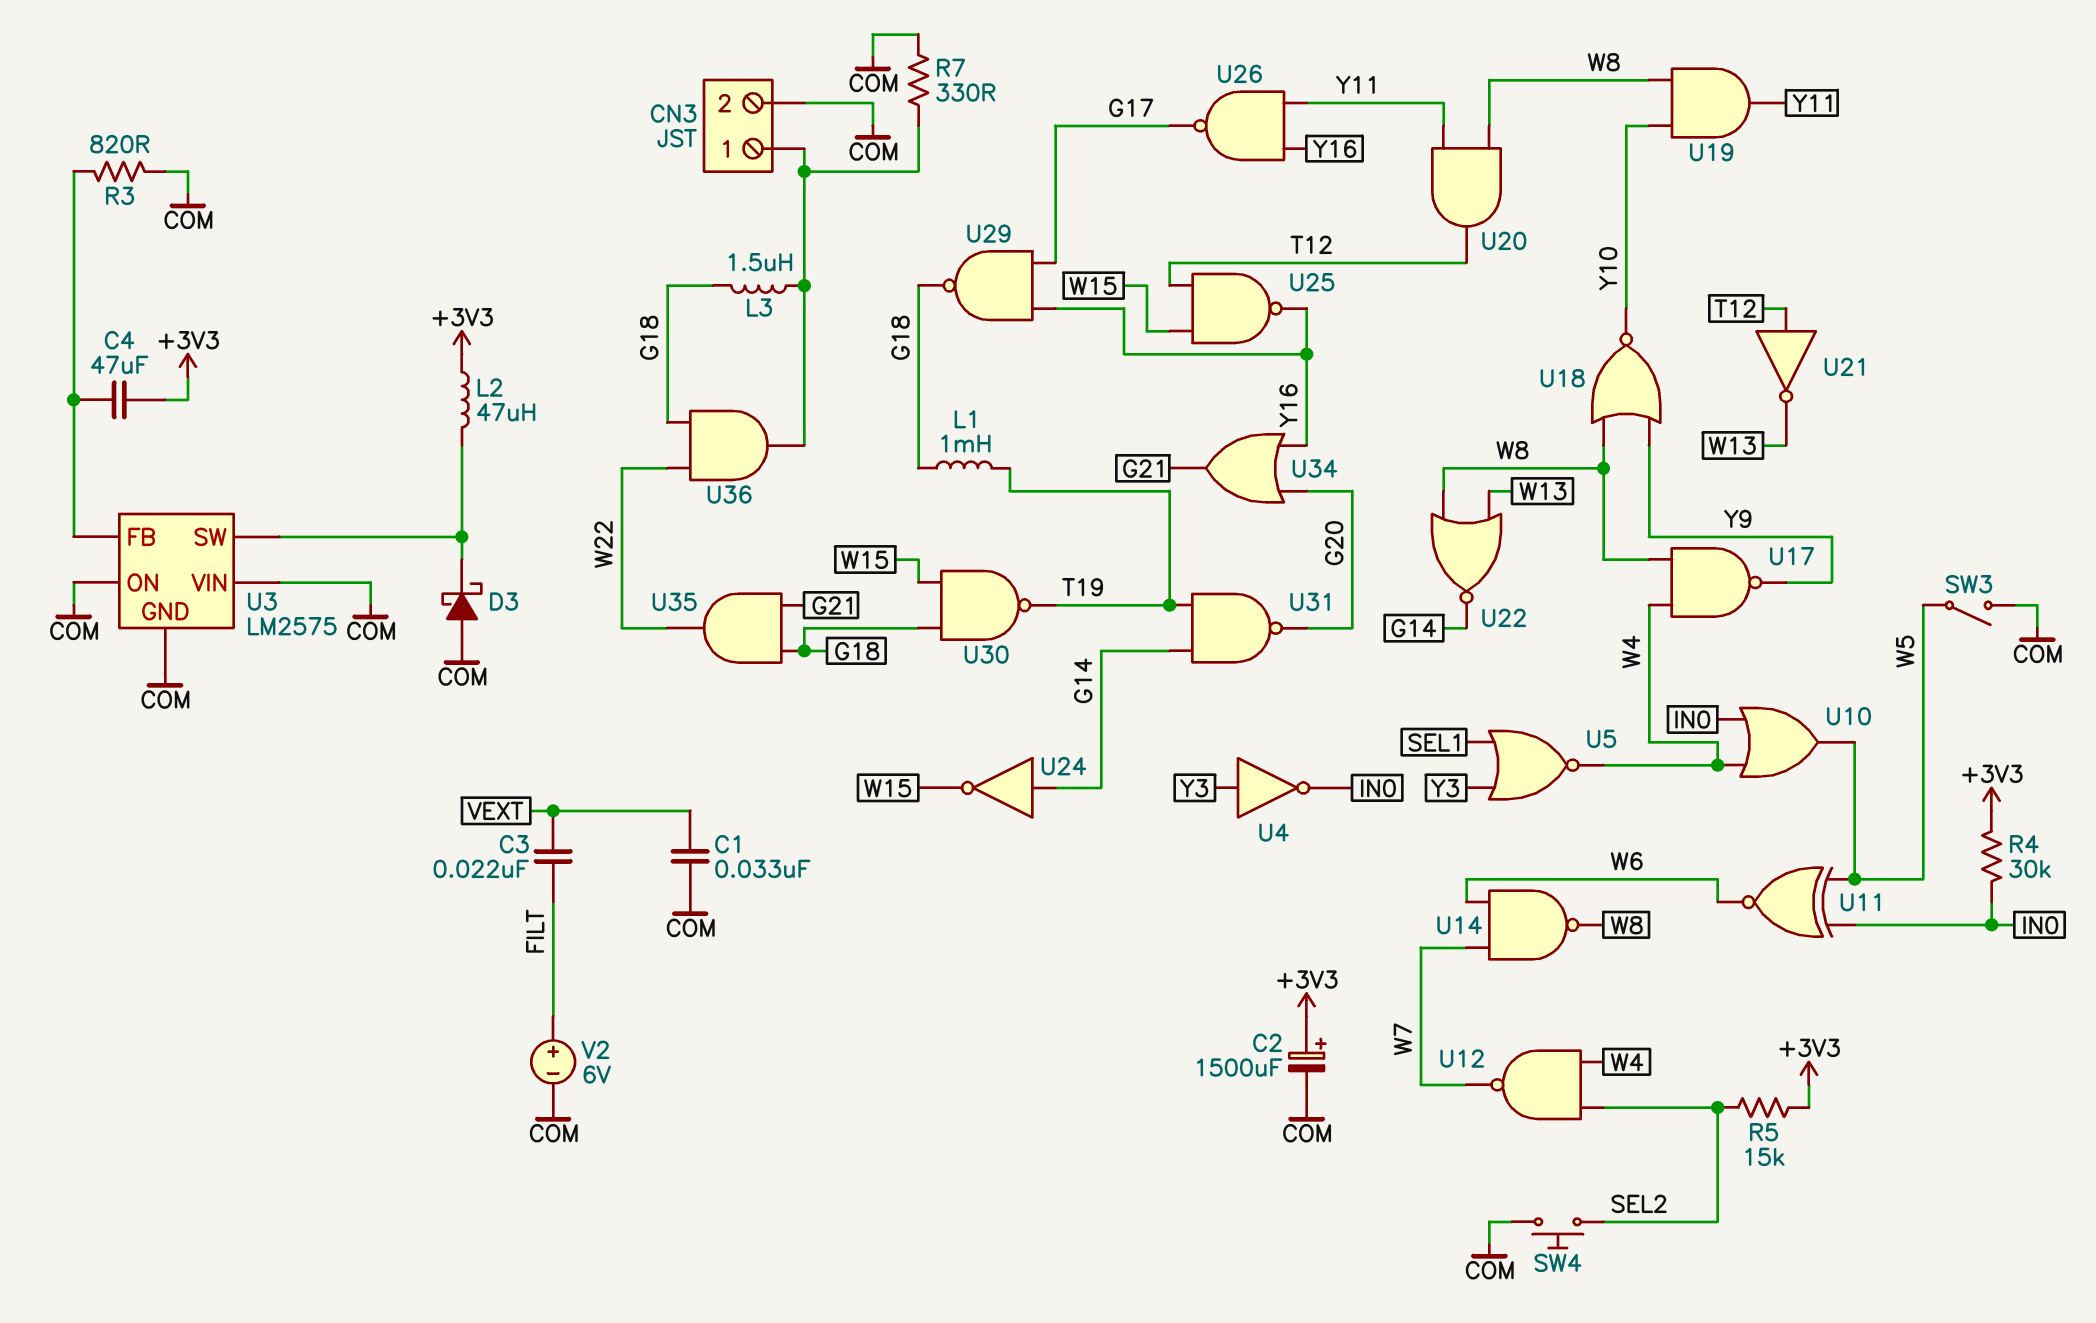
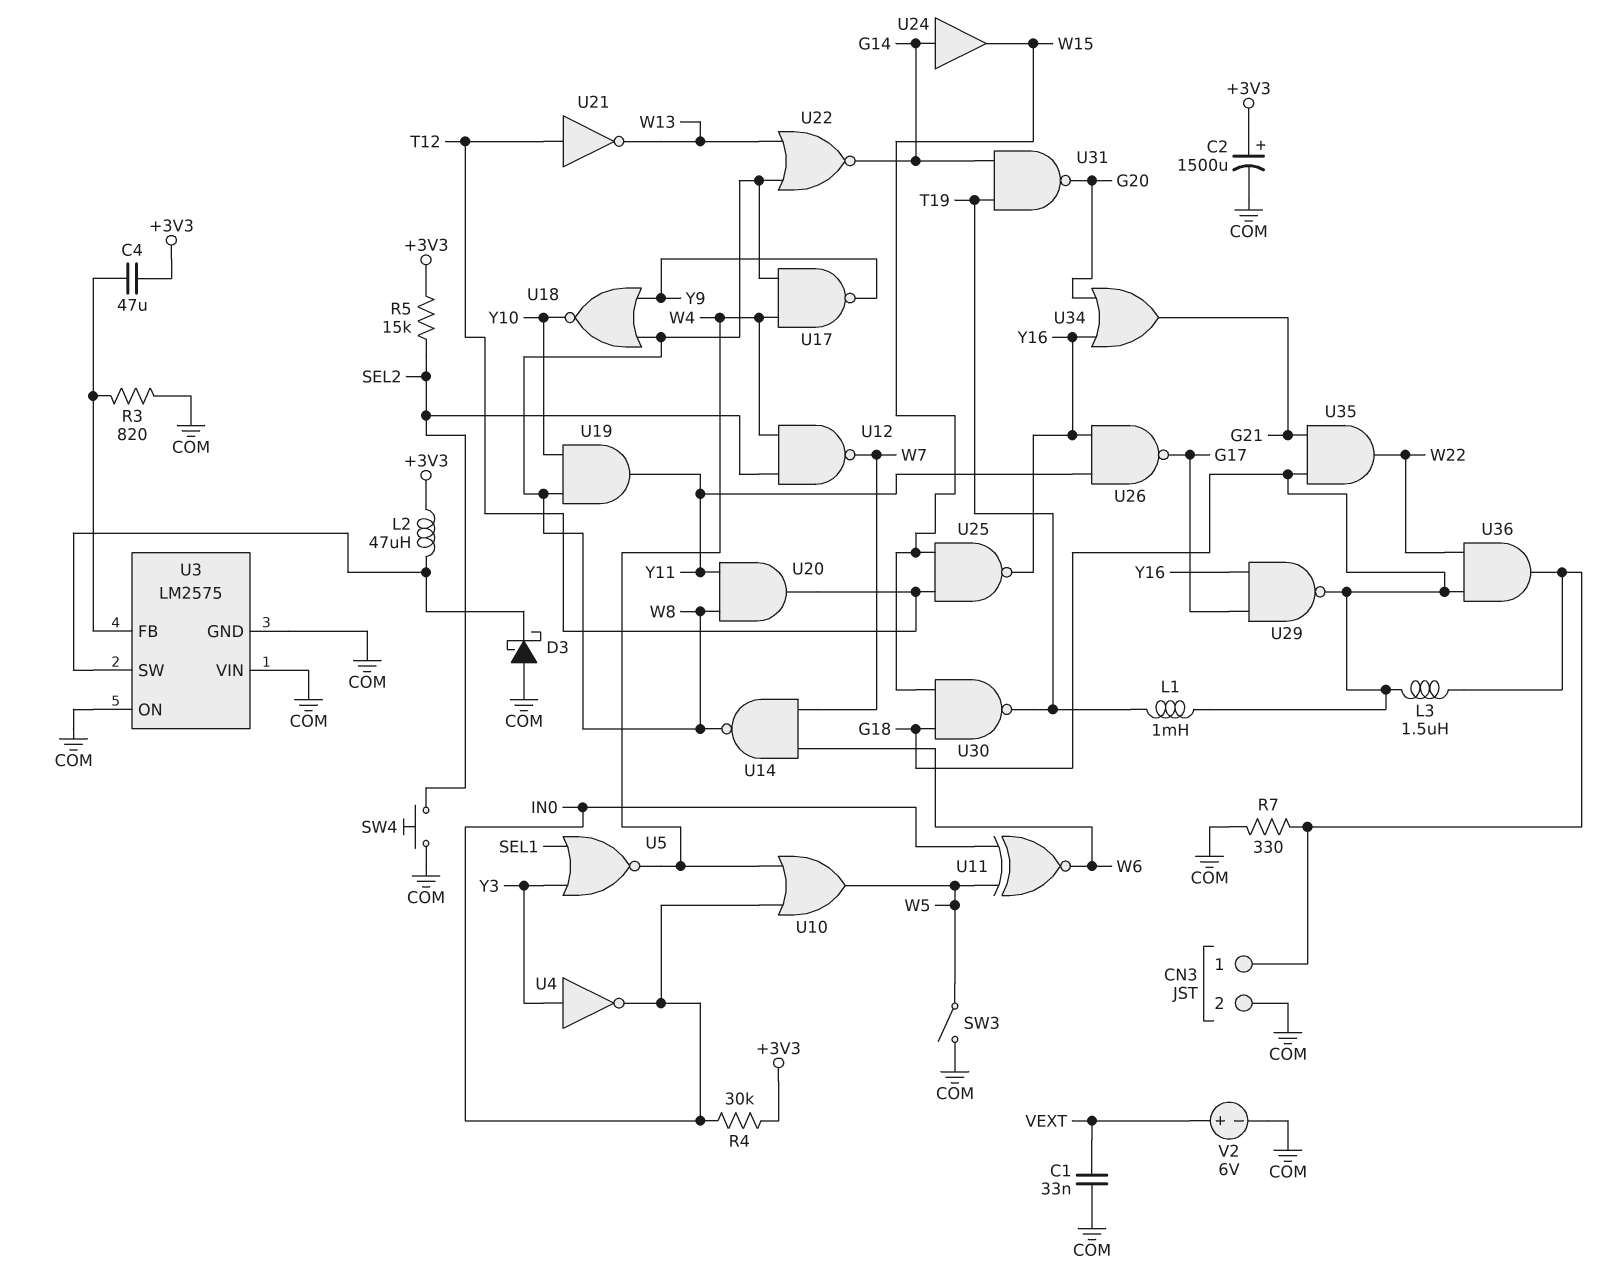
C3: 22nF (FILT, VEXT) -> none
U24: NOT (in G14, out W15) -> buffer (in G14, out W15)
V2: 6V (plus FILT, minus COM) -> 6V (plus VEXT, minus COM)

